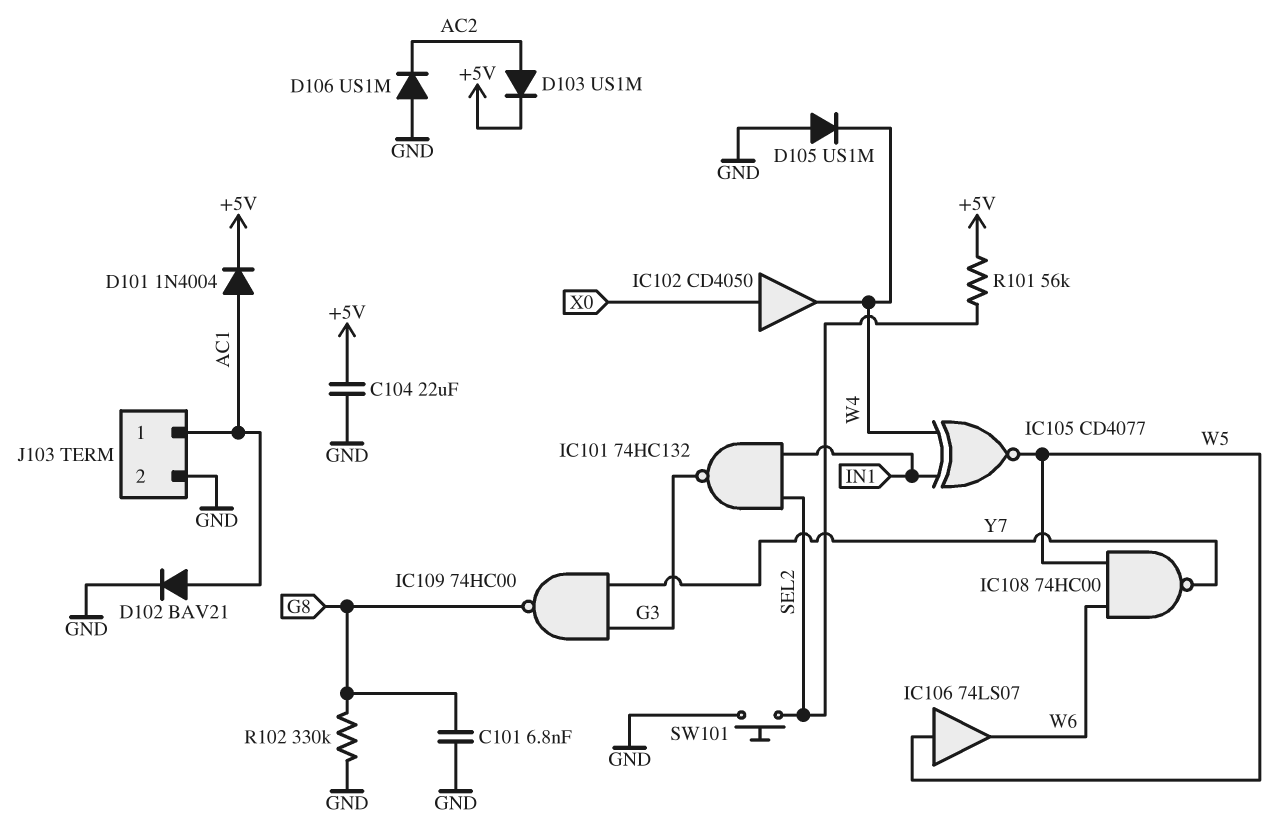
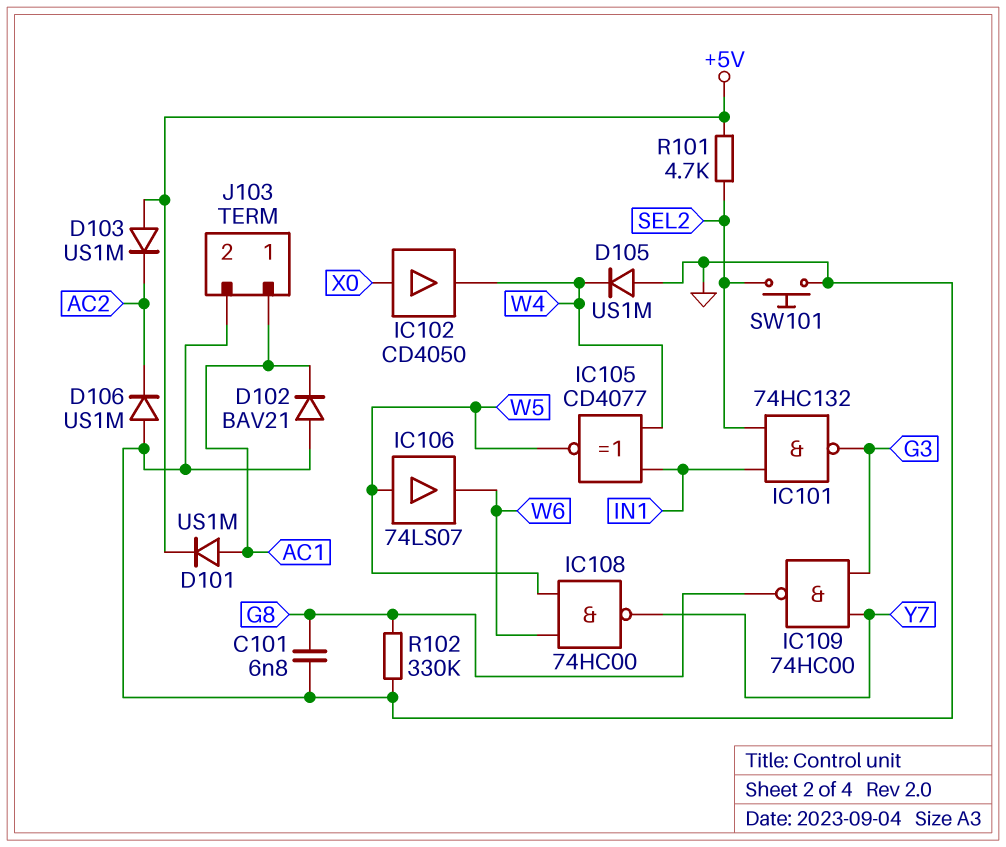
C104: 22uF (+5V, GND) -> none
D101: diode 1N4004 (A AC1, K +5V) -> diode US1M (A AC1, K +5V)
D102: diode BAV21 (A AC1, K GND) -> diode BAV21 (A GND, K AC1)
D103: diode US1M (A AC2, K +5V) -> diode US1M (A +5V, K AC2)
R101: 56k (+5V, SEL2) -> 4.7k (+5V, SEL2)

